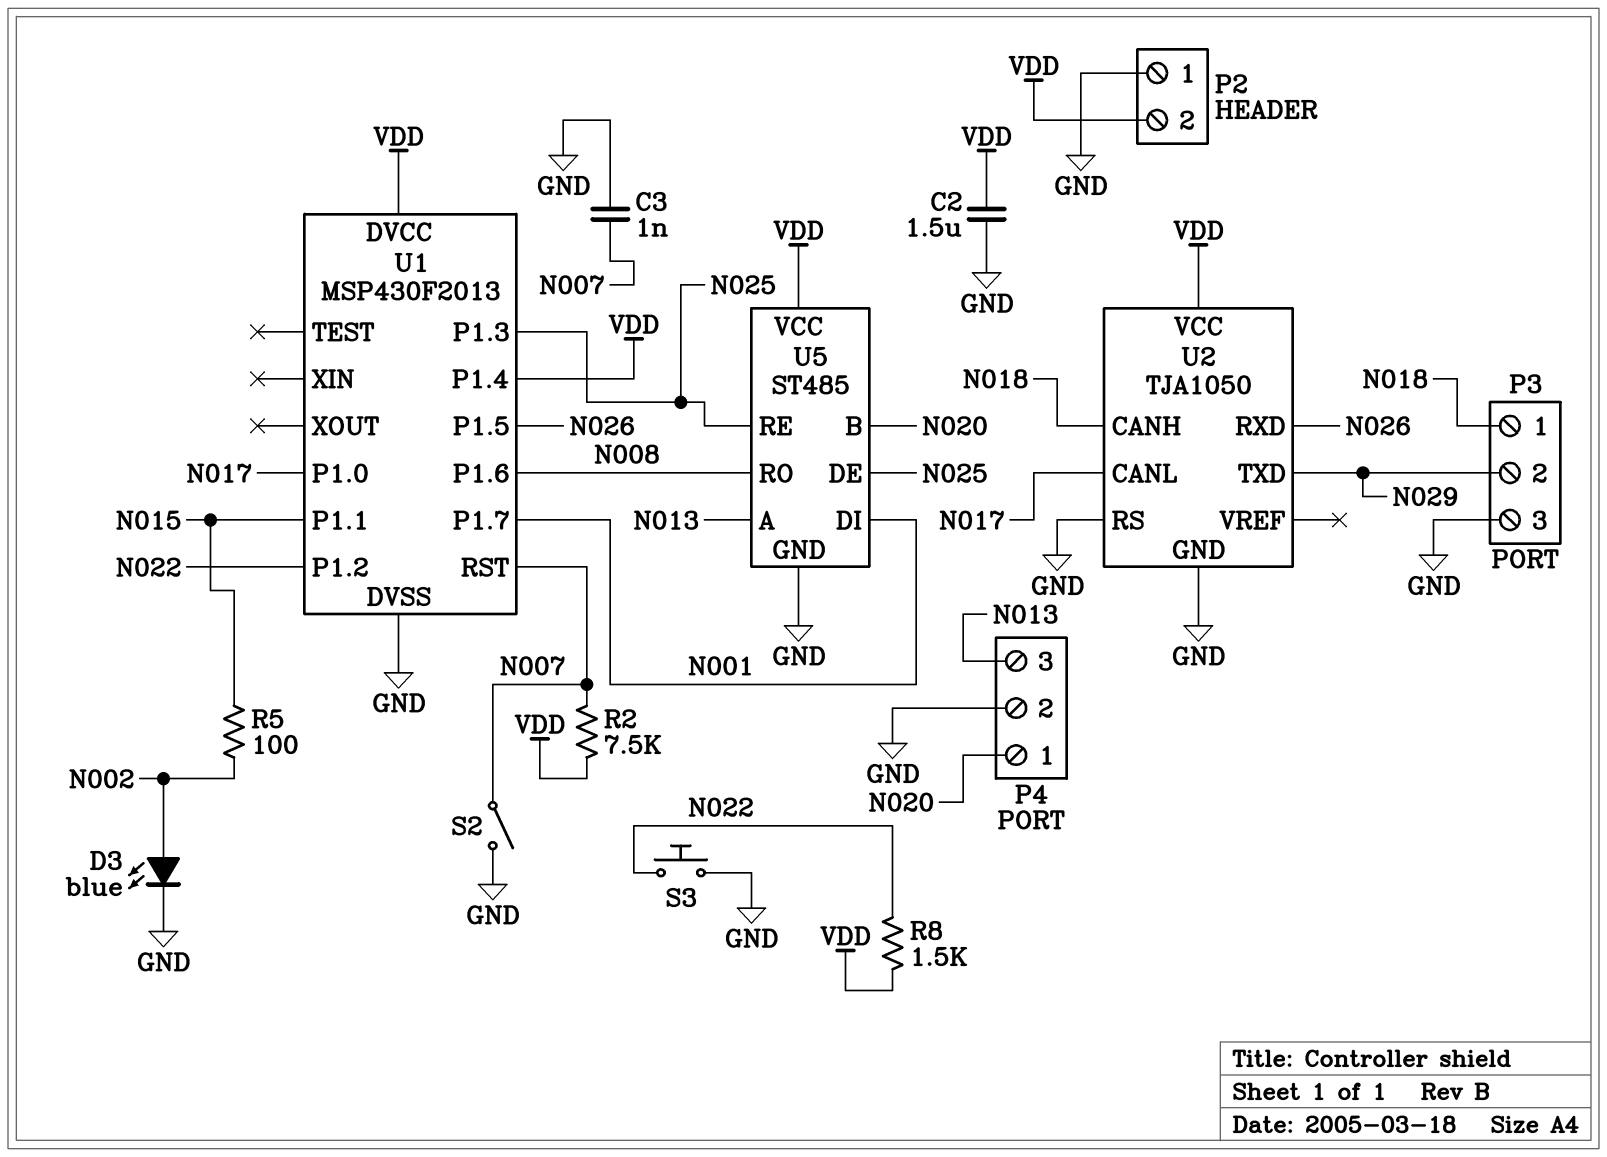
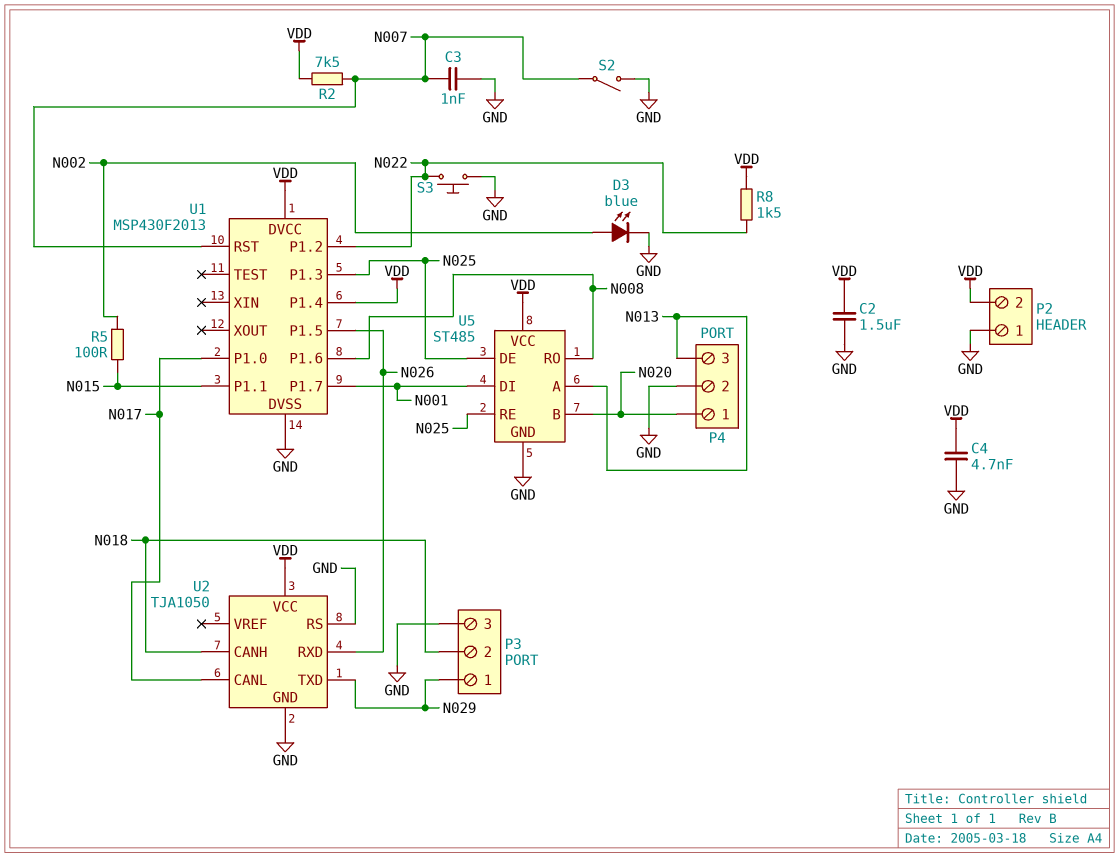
C4: none -> 4.7nF (GND, VDD)
P3 pin 1: N018 -> N029
P3 pin 2: N029 -> N018

